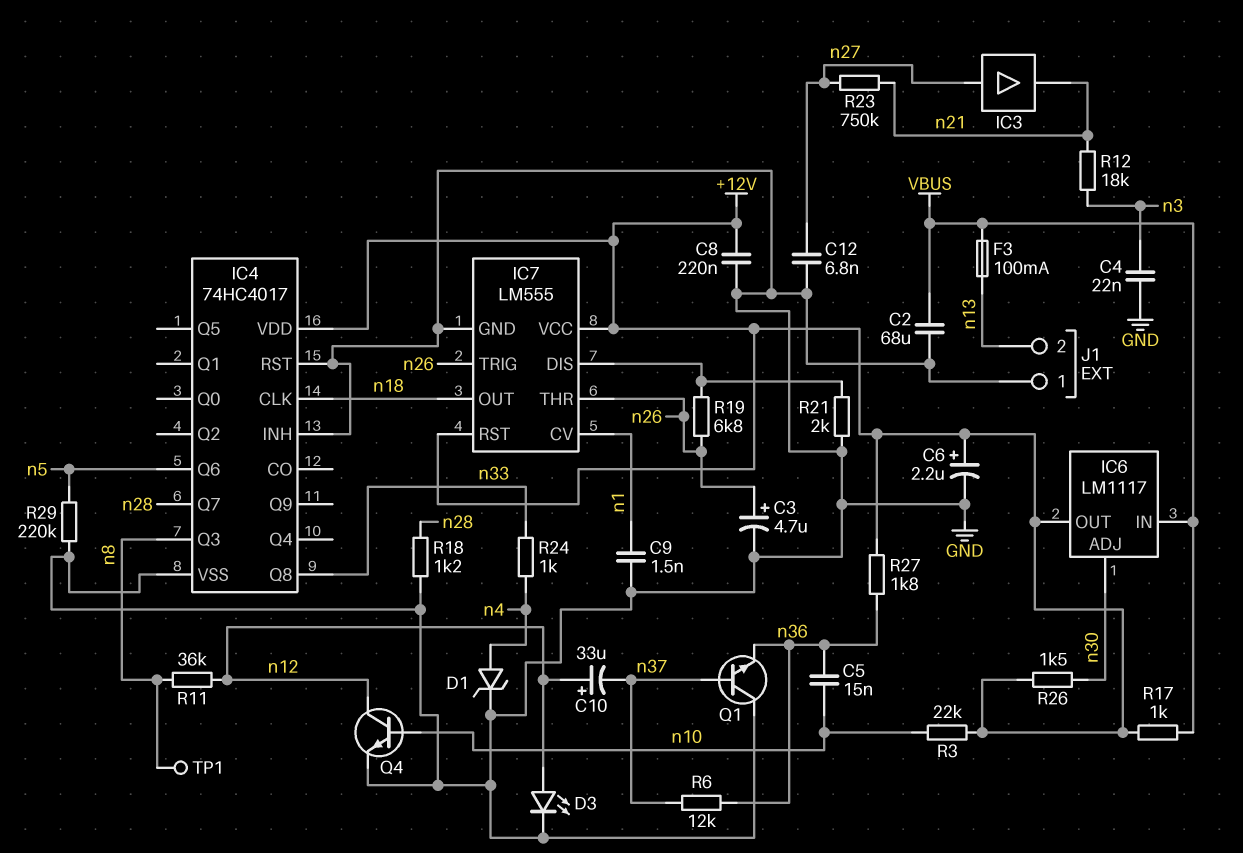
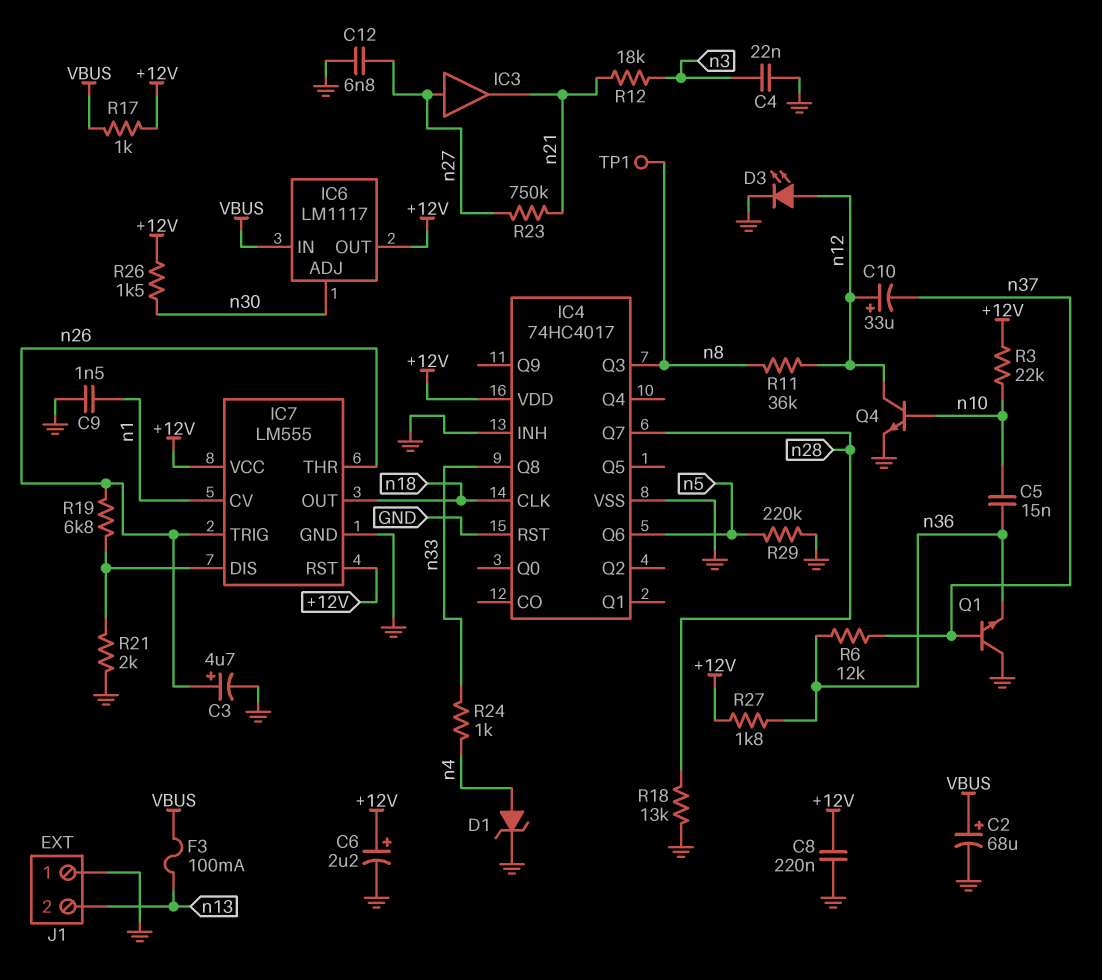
C2: 68uF (GND, VBUS) -> 68uF (plus VBUS, minus GND)
R18: 1.2k (GND, n28) -> 13k (GND, n28)

